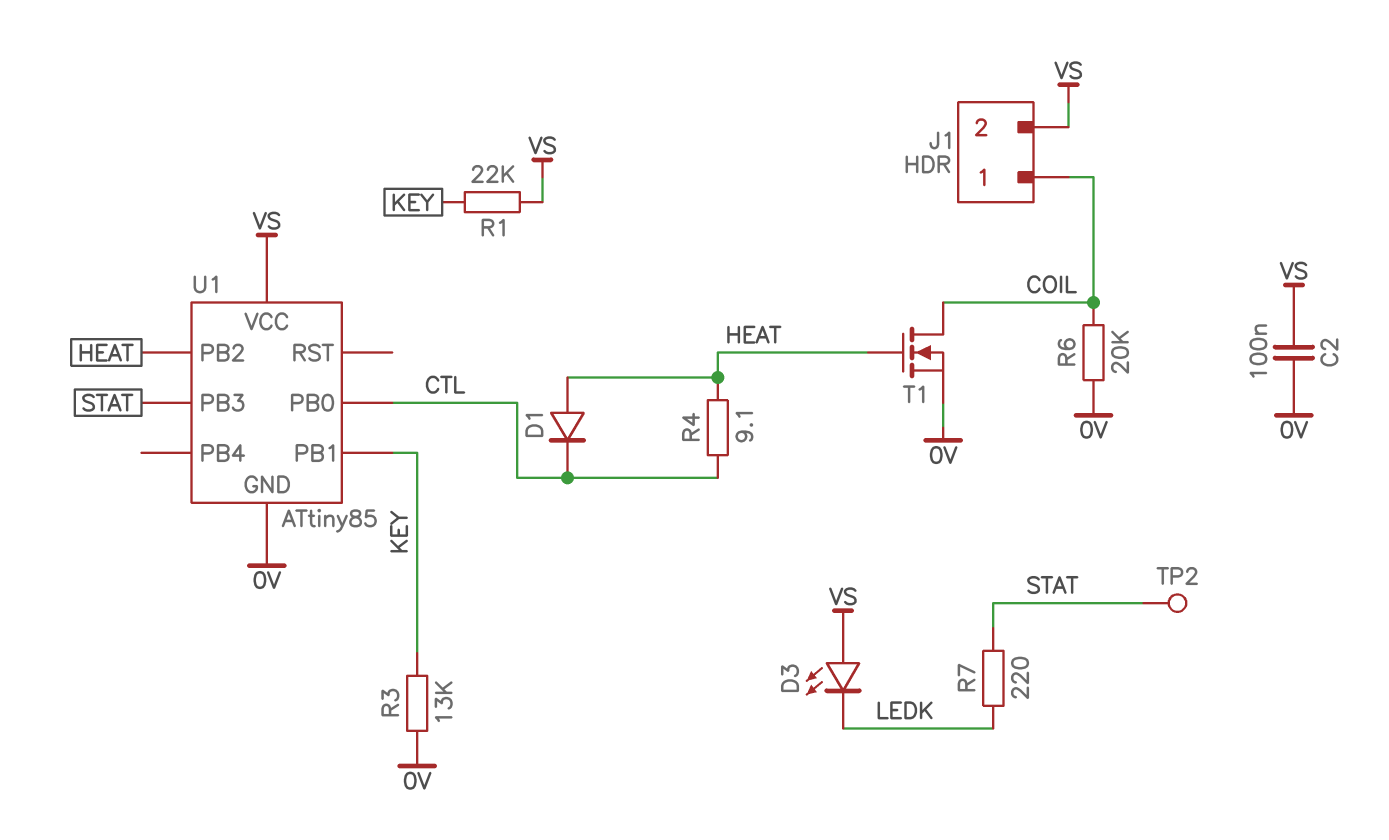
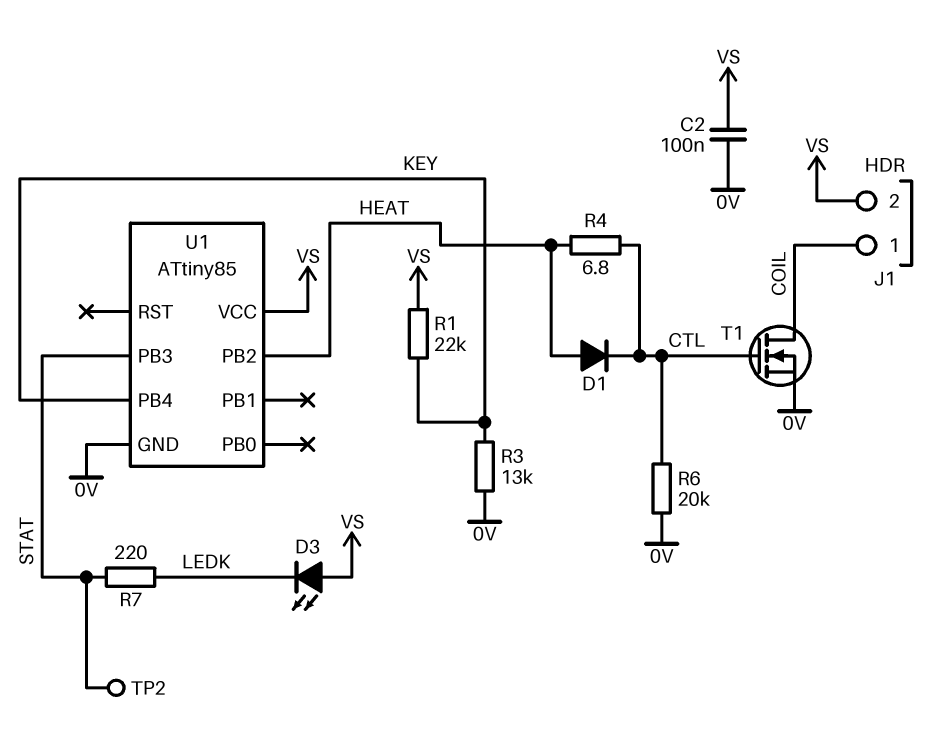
R4: 9.1 (CTL, HEAT) -> 6.8 (CTL, HEAT)
R6: 20k (0V, COIL) -> 20k (0V, CTL)
T1: NMOS (G HEAT, D COIL, S 0V) -> NMOS (G CTL, D COIL, S 0V)
U1 pin PB0: CTL -> none
U1 pin PB1: KEY -> none
U1 pin PB4: none -> KEY

